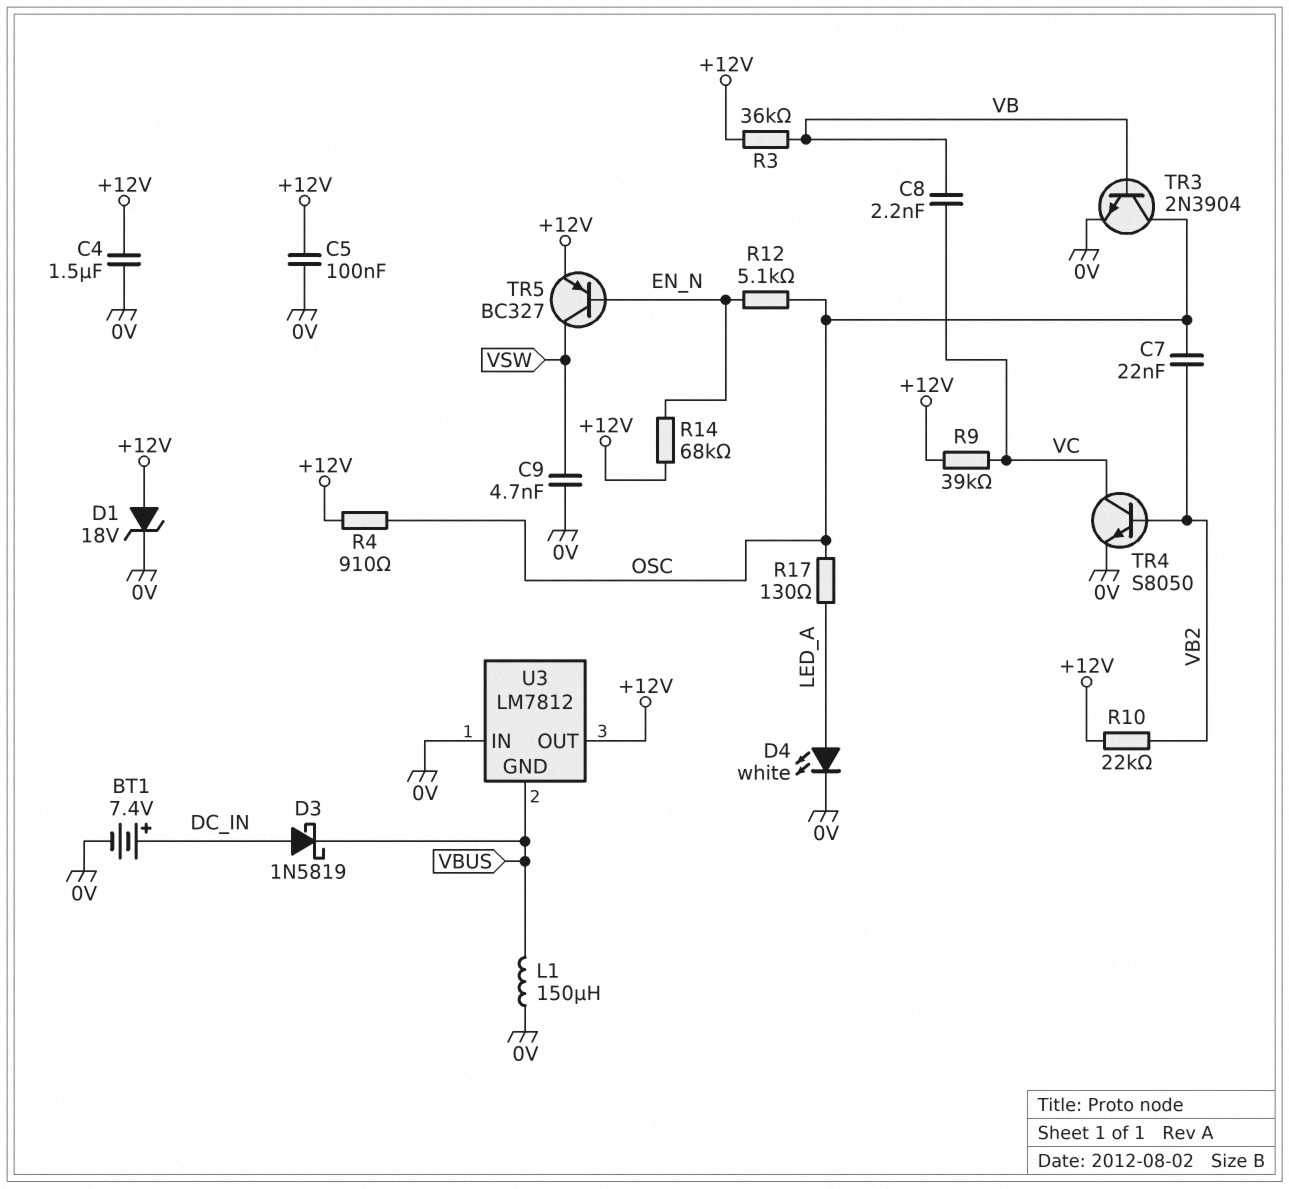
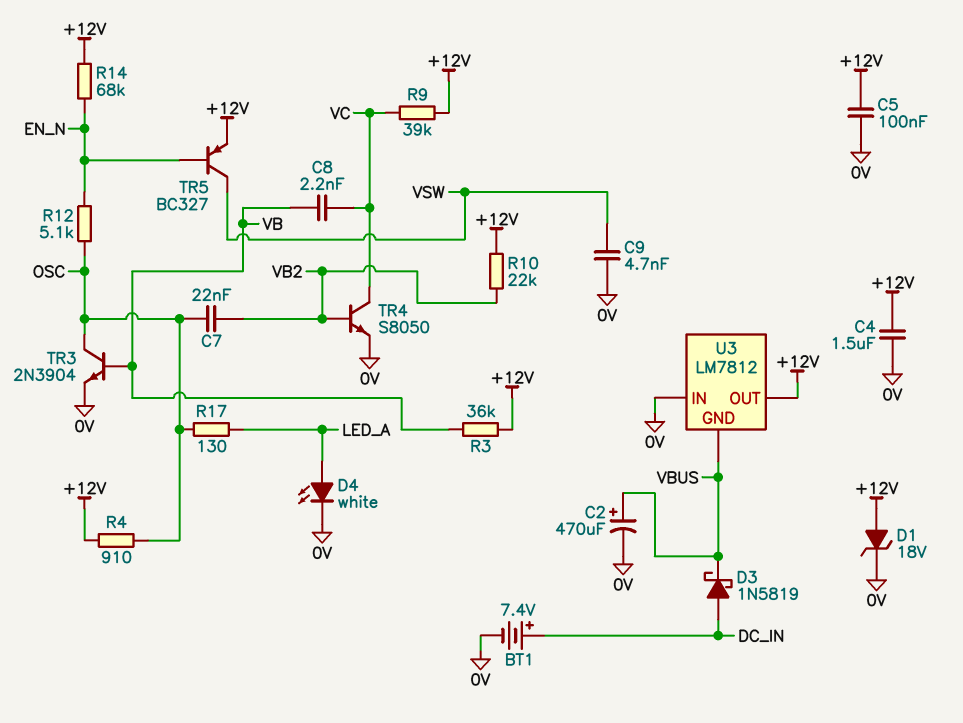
C2: none -> 470uF (plus VBUS, minus 0V)
L1: 150uH (0V, VBUS) -> none

